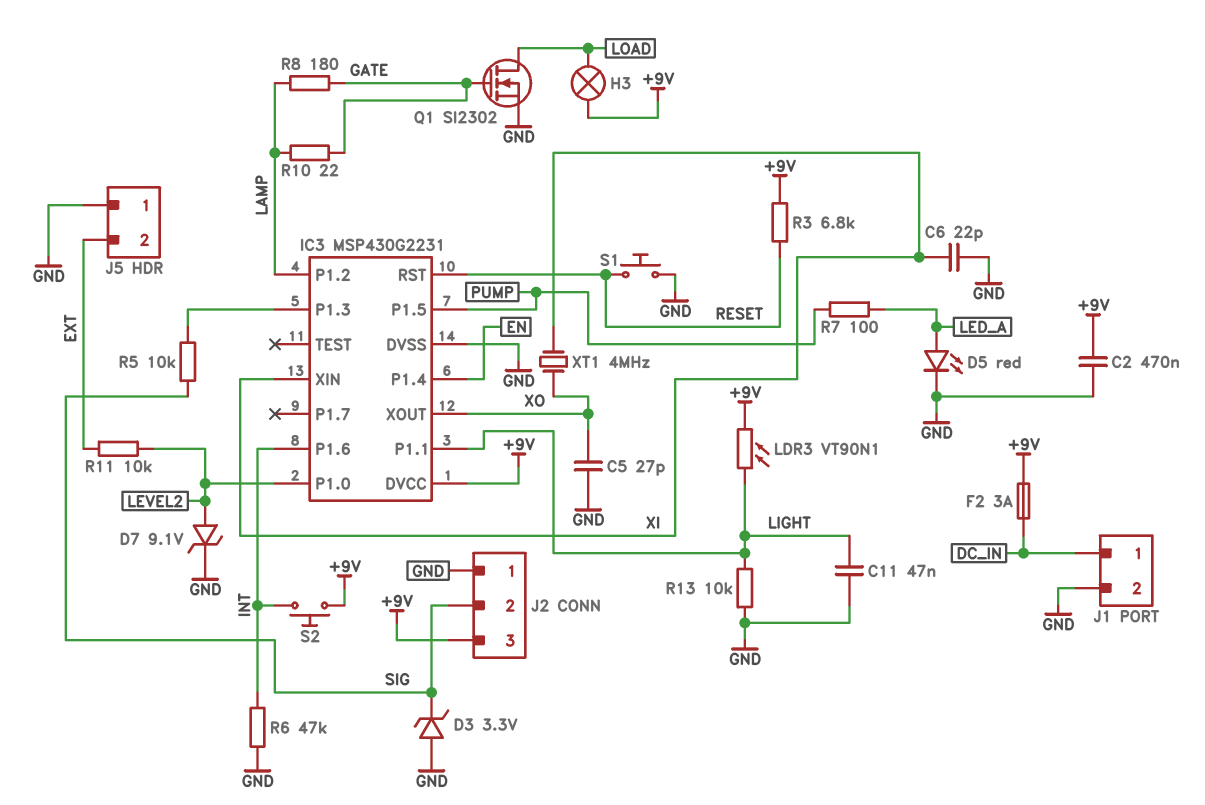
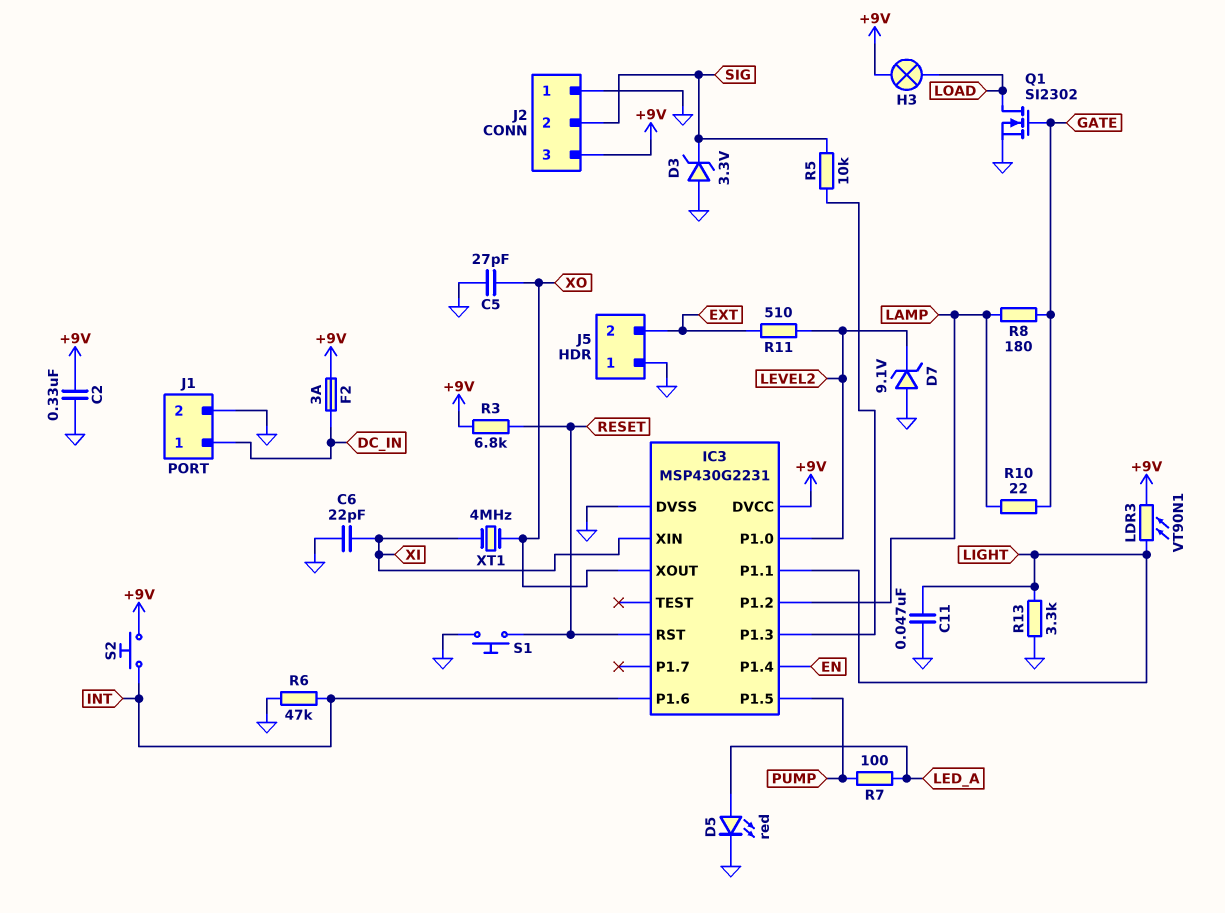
C2: 470nF (+9V, GND) -> 330nF (+9V, GND)
D7: zener 9.1V (A LEVEL2, K GND) -> zener 9.1V (A GND, K LEVEL2)
R11: 10k (EXT, LEVEL2) -> 510 (EXT, LEVEL2)
R13: 10k (GND, LIGHT) -> 3.3k (GND, LIGHT)

